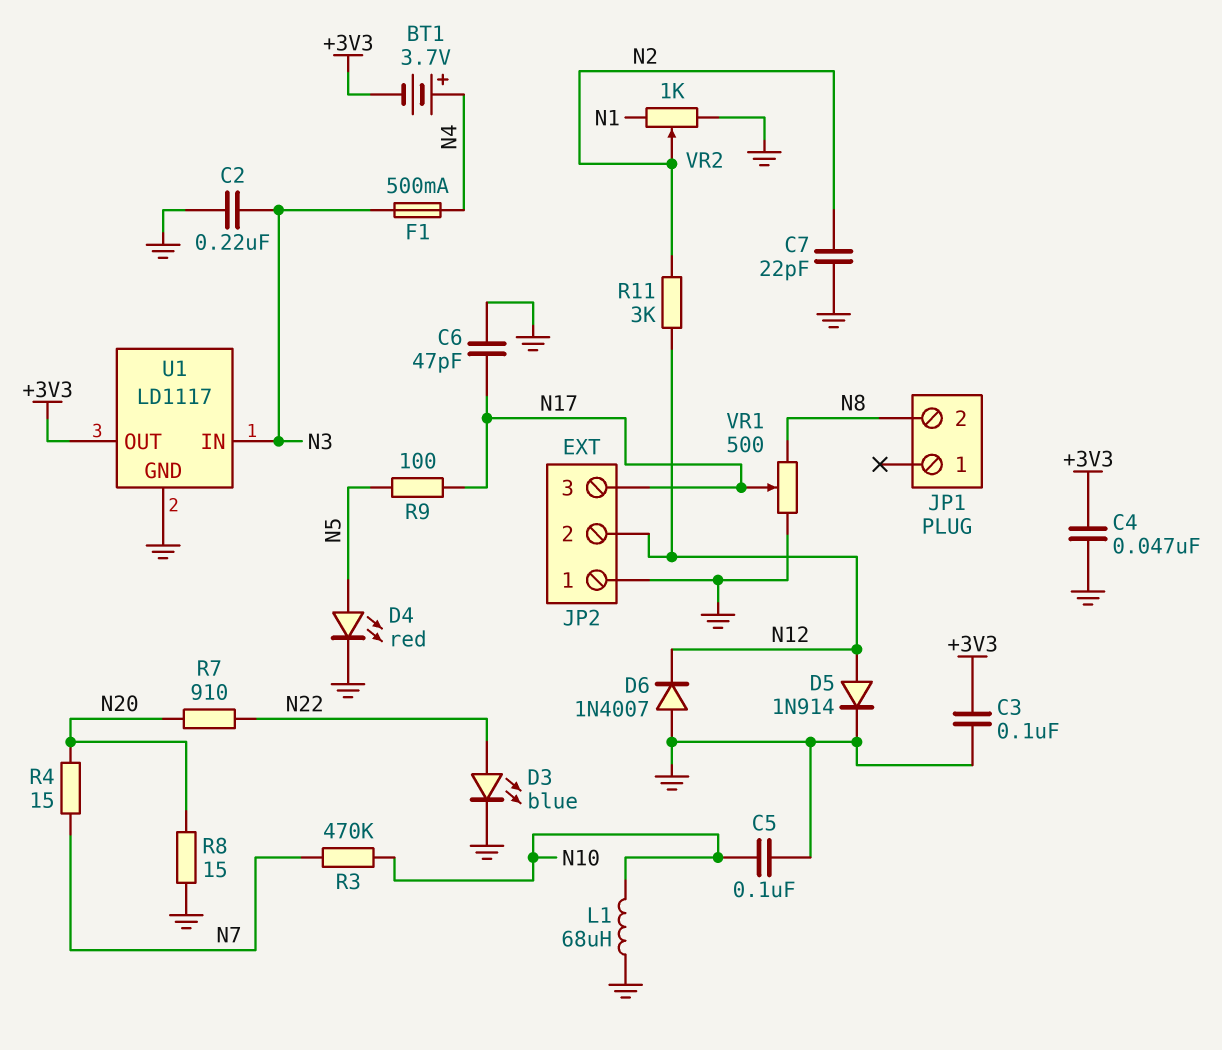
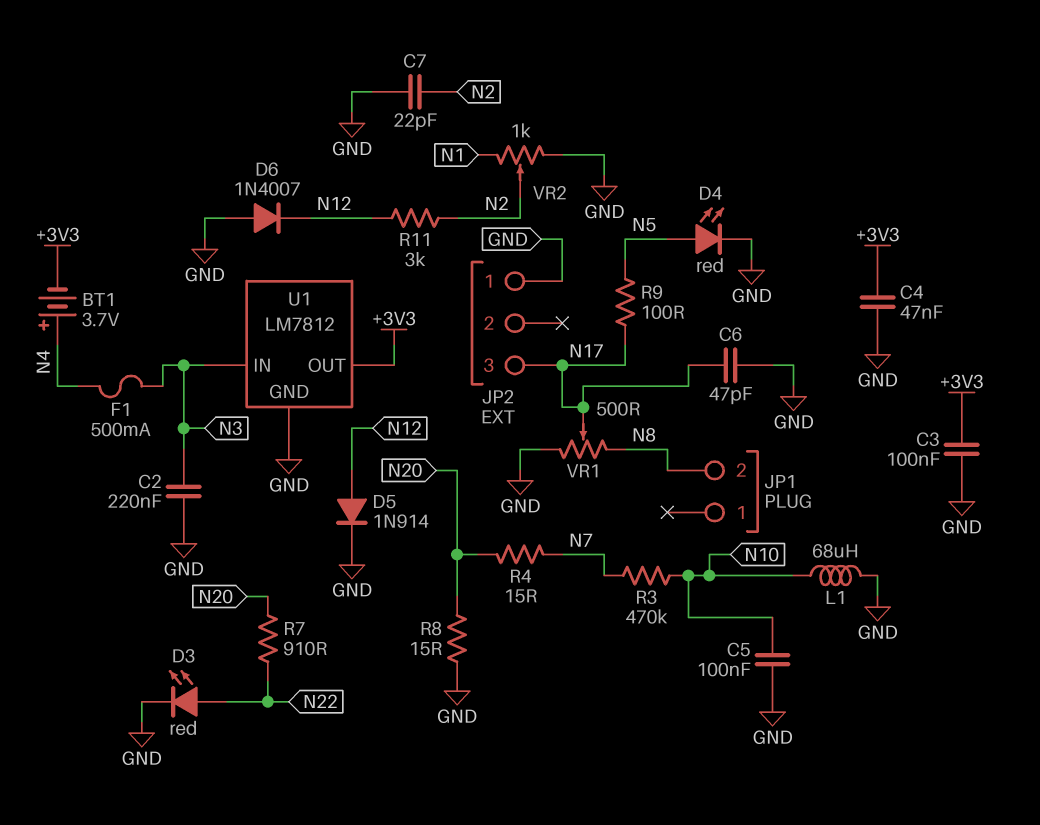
D3: LED blue (A N22, K GND) -> LED red (A N22, K GND)
JP2 pin 2: N12 -> none
U1: LD1117 -> LM7812

